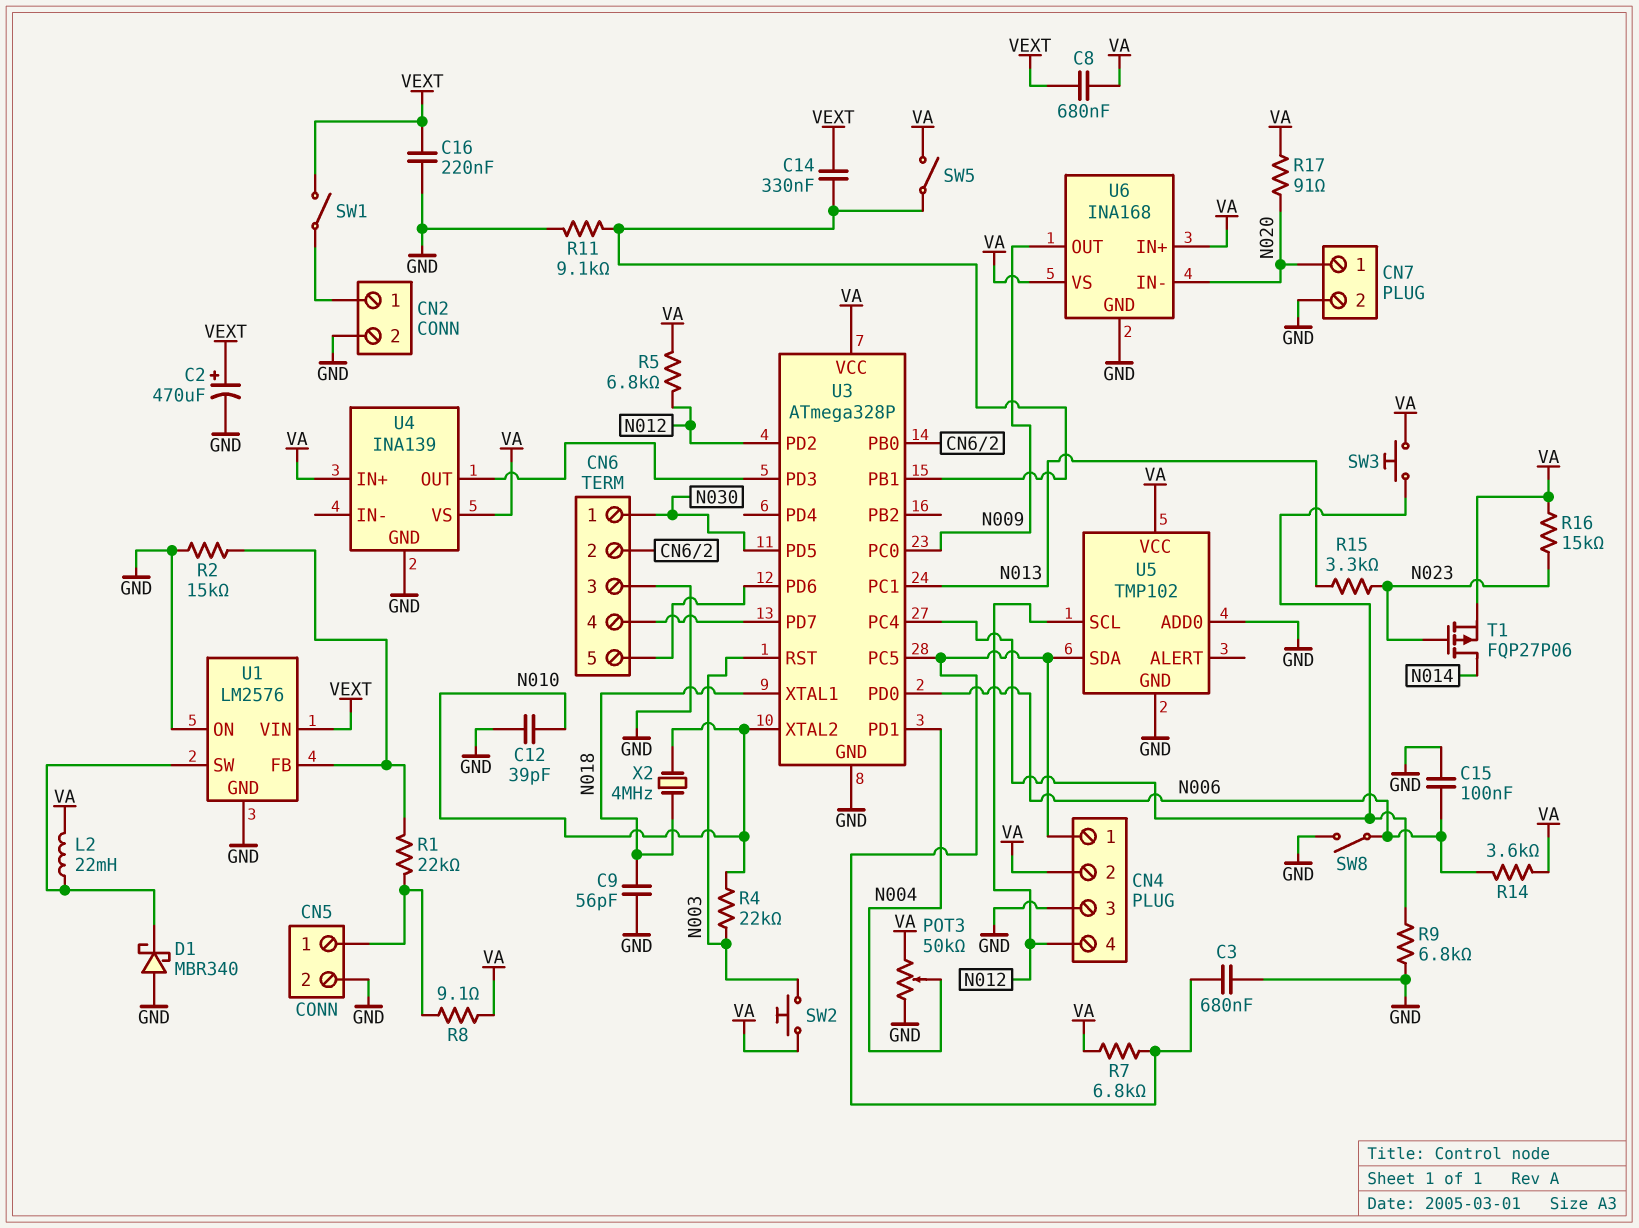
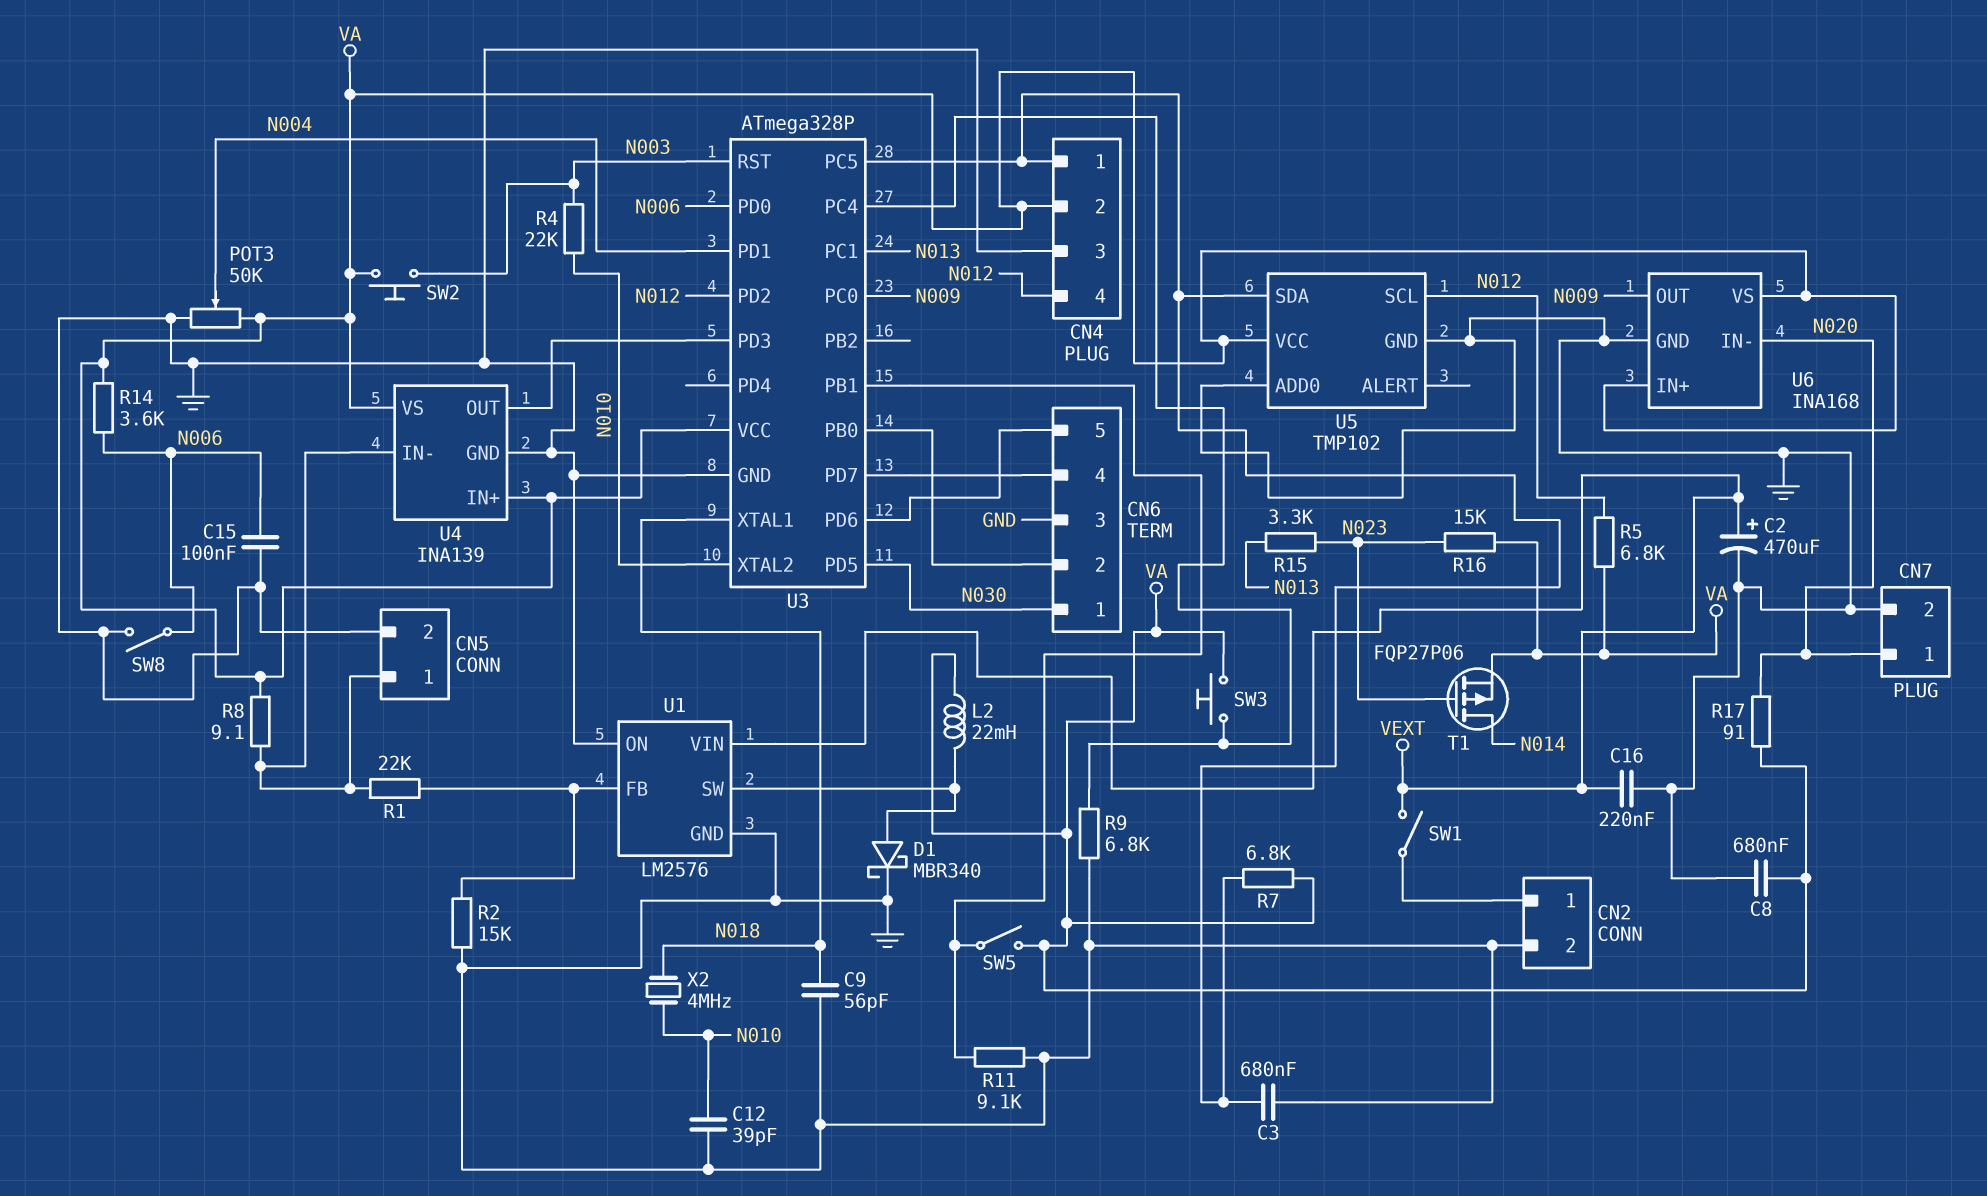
C8: 680nF (VA, VEXT) -> 680nF (GND, VA)
C14: 330nF (U3/PB1, VEXT) -> none
D1: schottky MBR340 (A GND, K U1/SW) -> schottky MBR340 (A U1/SW, K GND)
U4 pin IN-: none -> CN5/1

